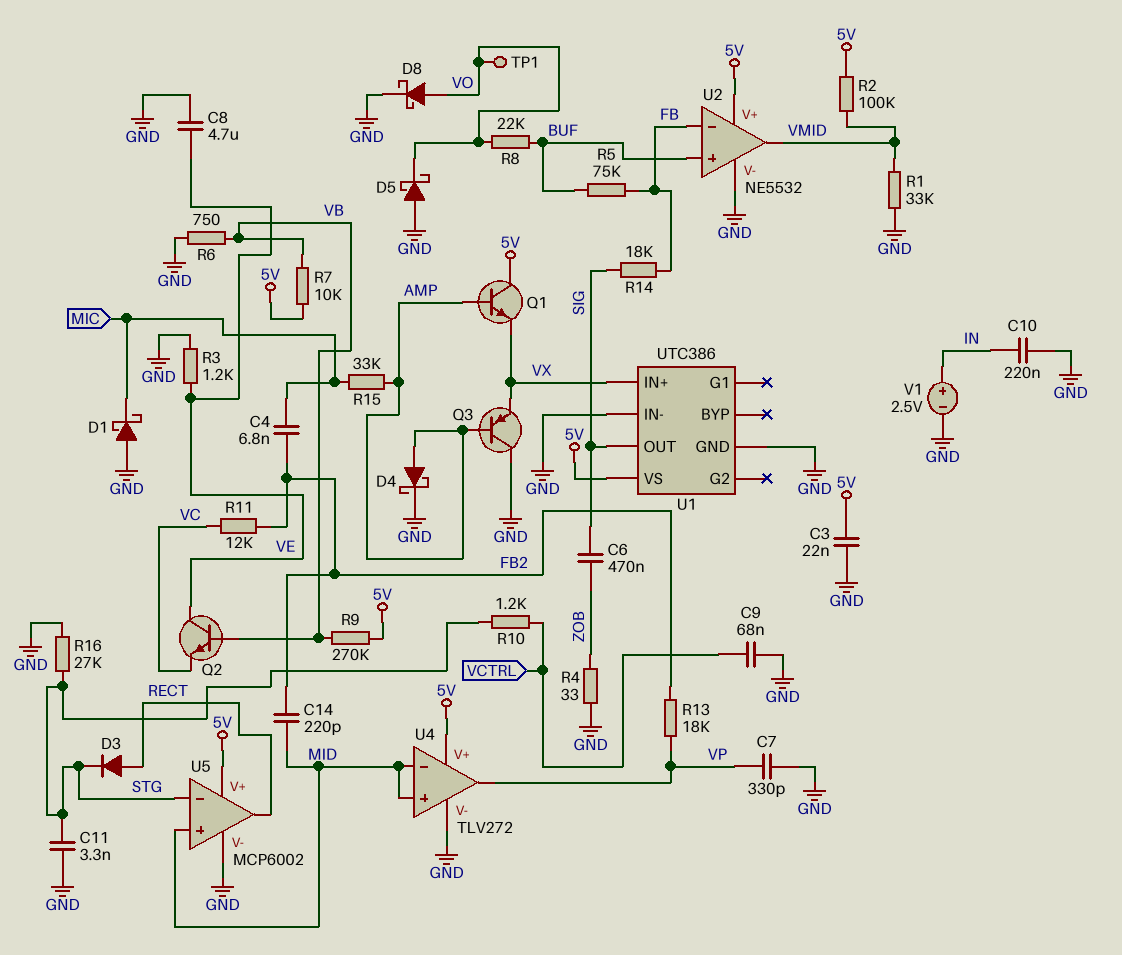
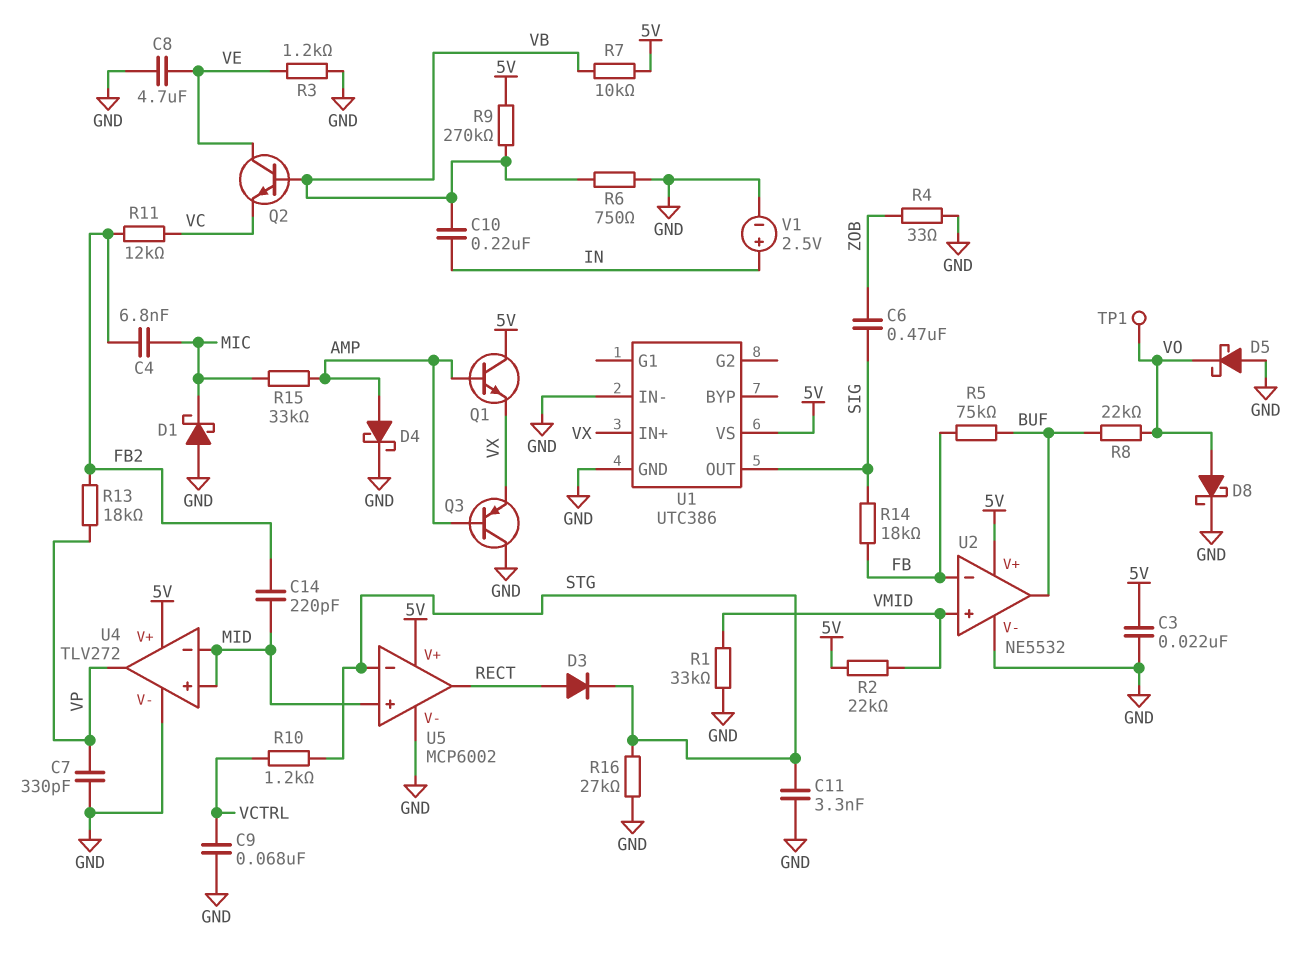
C10: 220nF (GND, IN) -> 220nF (IN, VB)
R2: 100k (5V, VMID) -> 22k (5V, VMID)
U2 pin in+: BUF -> VMID
U2 pin out: VMID -> BUF

